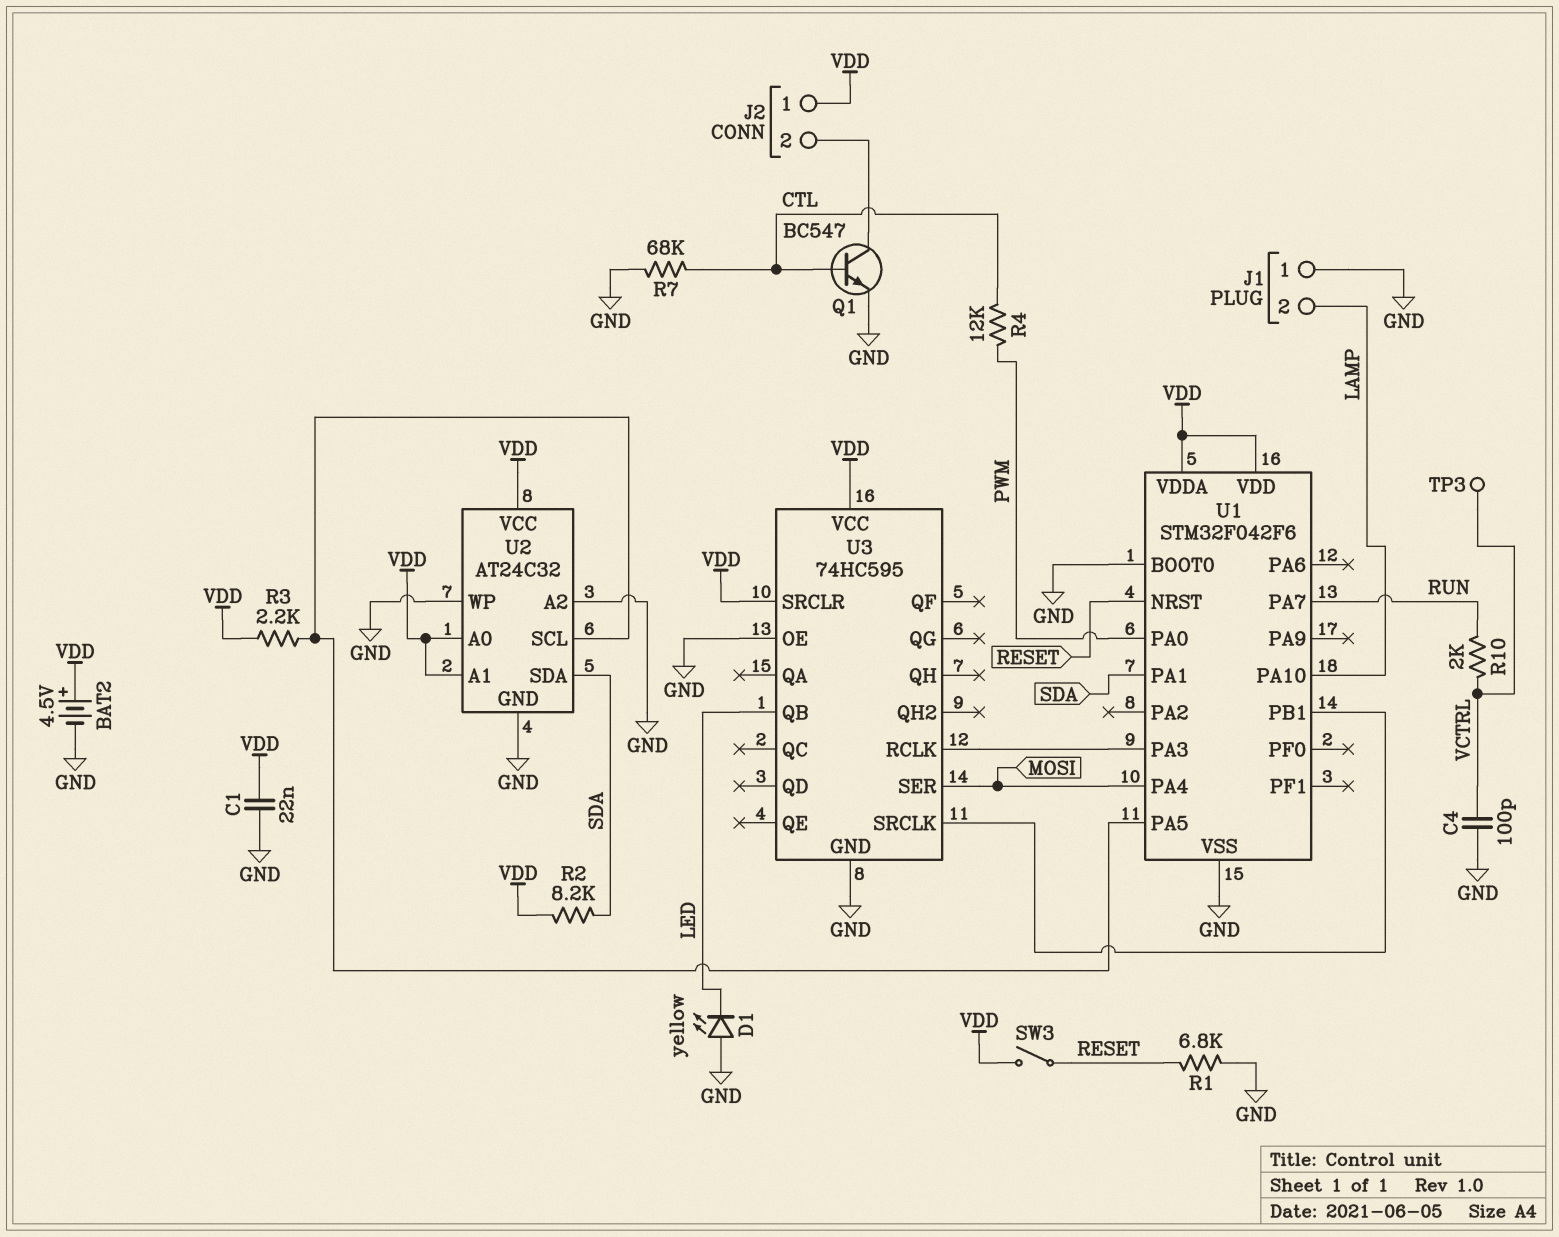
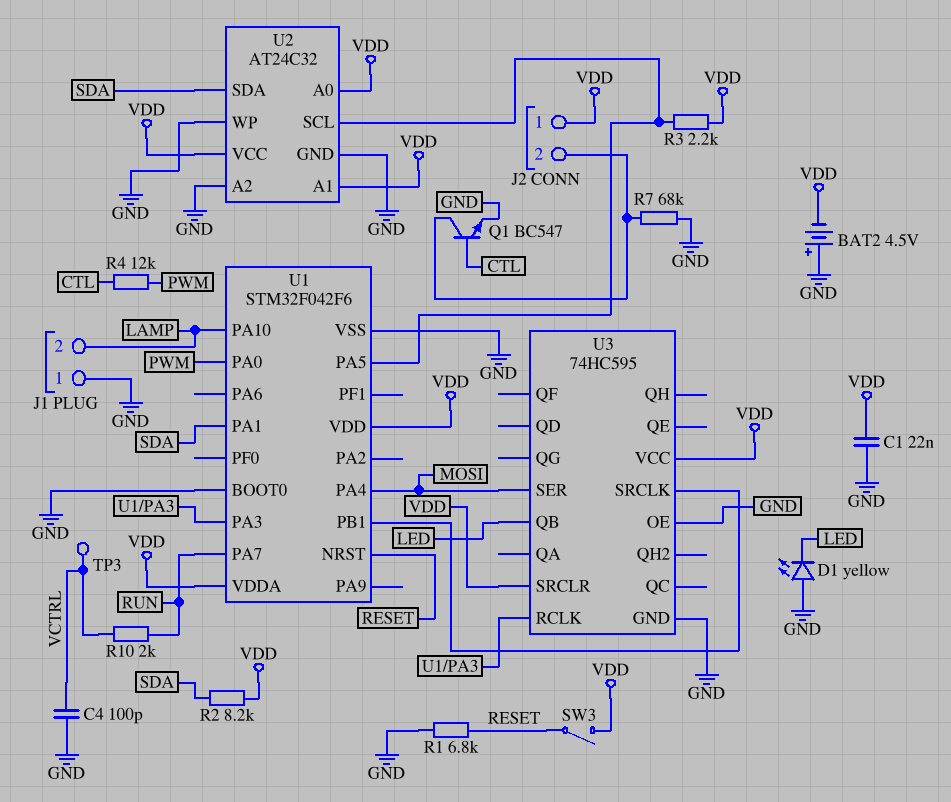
BAT2: 4.5V (plus VDD, minus GND) -> 4.5V (plus GND, minus VDD)
R7: 68k (CTL, GND) -> 68k (GND, J2/2)

